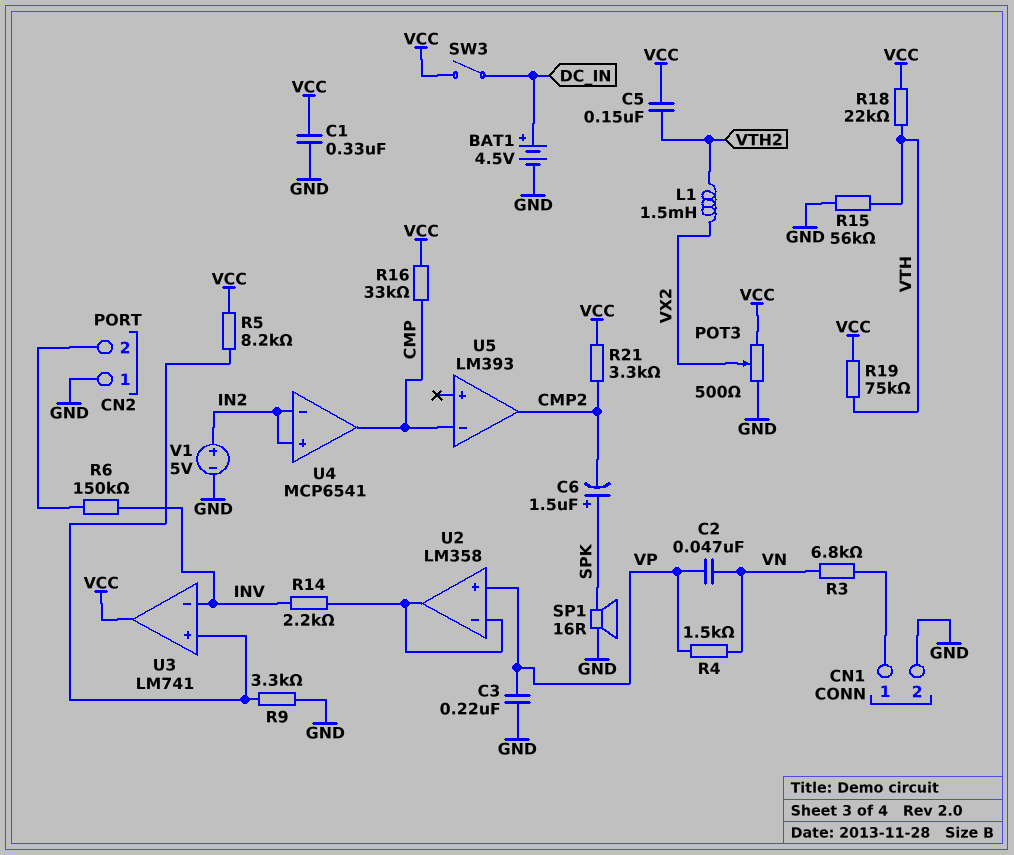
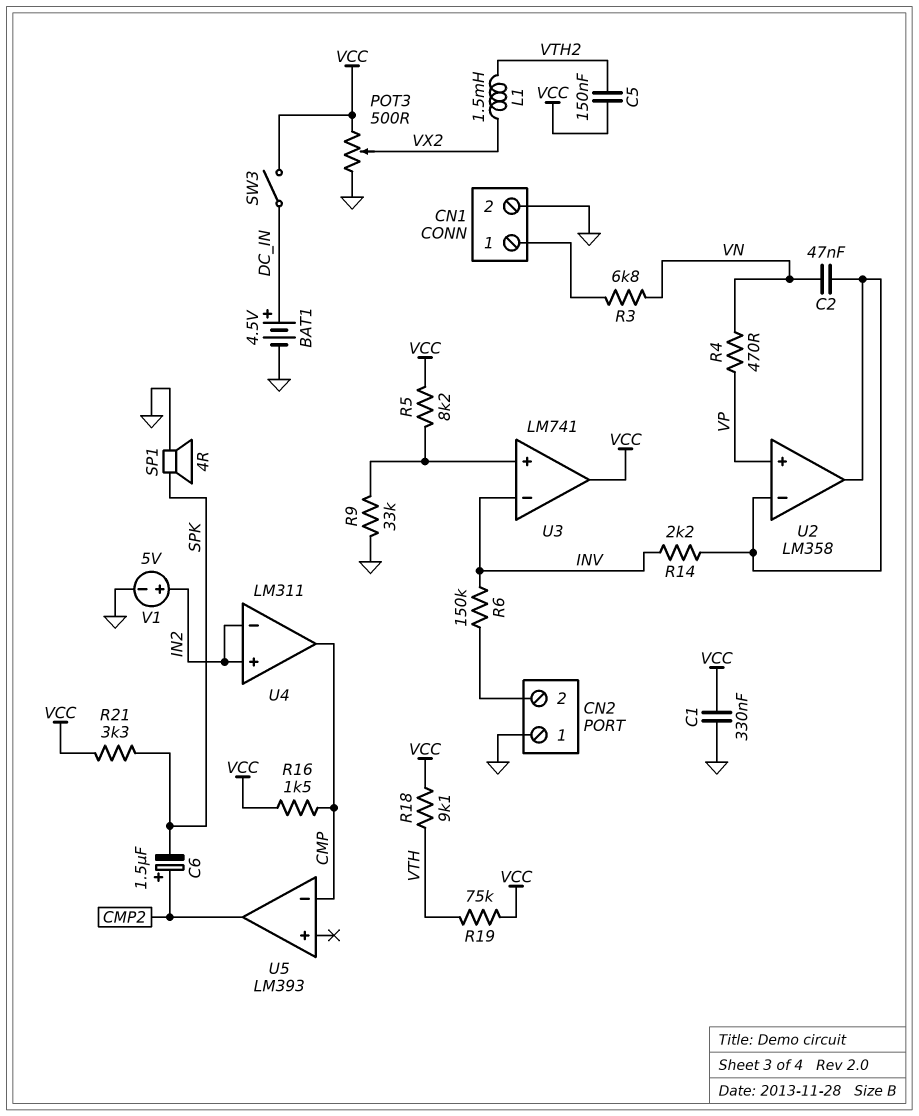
C2: 47nF (VN, VP) -> 47nF (U2/in-, VN)
C3: 220nF (GND, VP) -> none
C6: 1.5uF (plus SPK, minus CMP2) -> 1.5uF (plus CMP2, minus SPK)
R4: 1.5k (VN, VP) -> 470 (VN, VP)
R9: 3.3k (GND, U3/in+) -> 33k (GND, U3/in+)
R15: 56k (GND, VTH) -> none
R16: 33k (CMP, VCC) -> 1.5k (CMP, VCC)
R18: 22k (VCC, VTH) -> 9.1k (VCC, VTH)
R21: 3.3k (CMP2, VCC) -> 3.3k (SPK, VCC)
SP1: speaker 16R (GND, SPK) -> speaker 4R (GND, SPK)
U4: MCP6541 -> LM311

